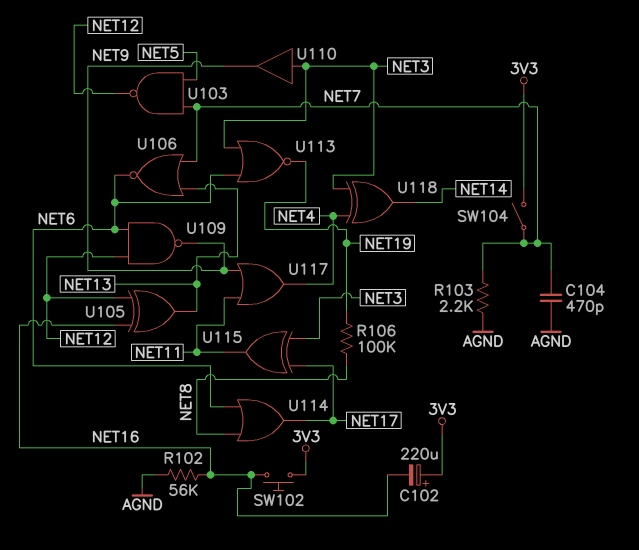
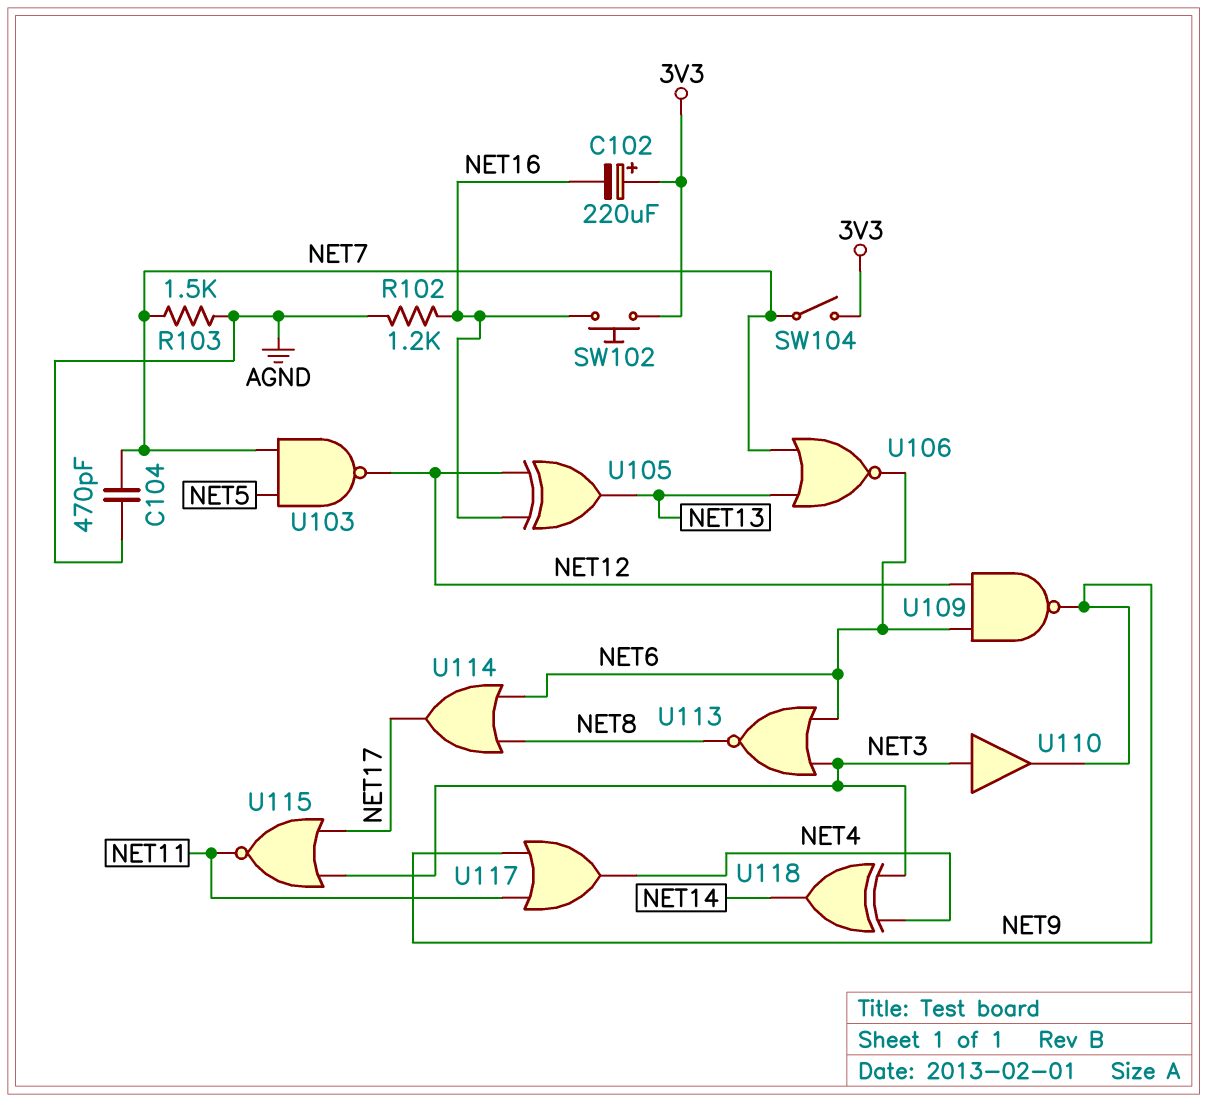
R102: 56k (AGND, NET16) -> 1.2k (AGND, NET16)
R103: 2.2k (AGND, NET7) -> 1.5k (AGND, NET7)
R106: 100k (NET8, NET19) -> none
U113: NOR (in NET3, in NET6, out NET19) -> NOR (in NET3, in NET6, out NET8)
U115: XOR (in NET3, in NET17, out NET11) -> NOR (in NET3, in NET17, out NET11)

